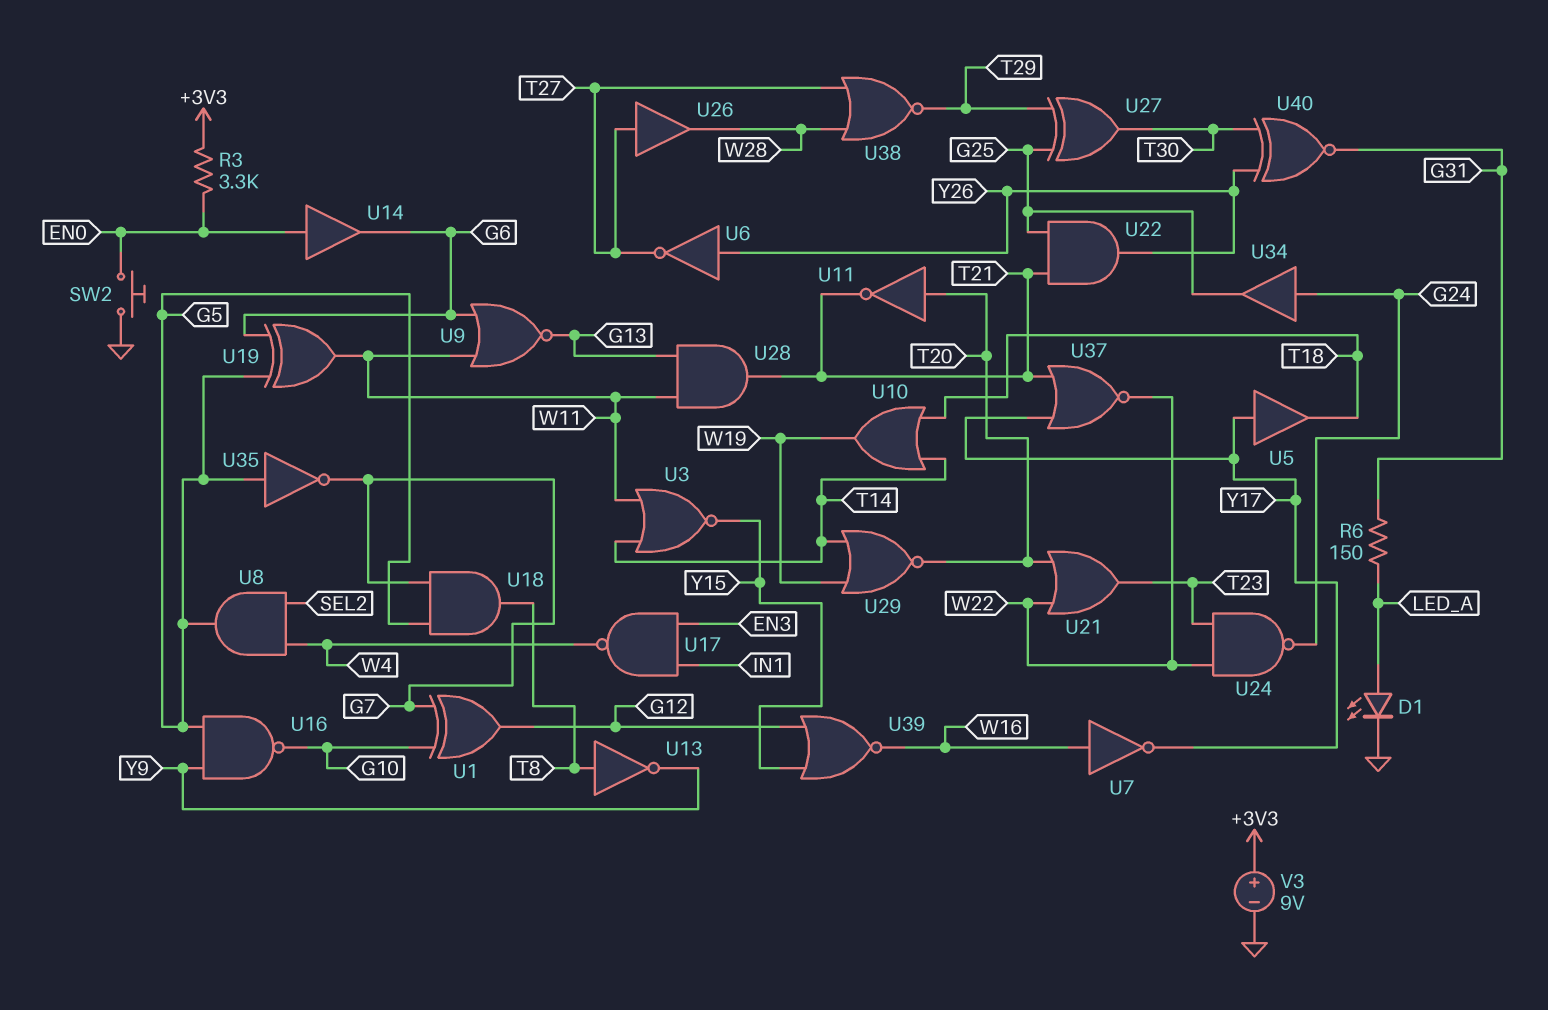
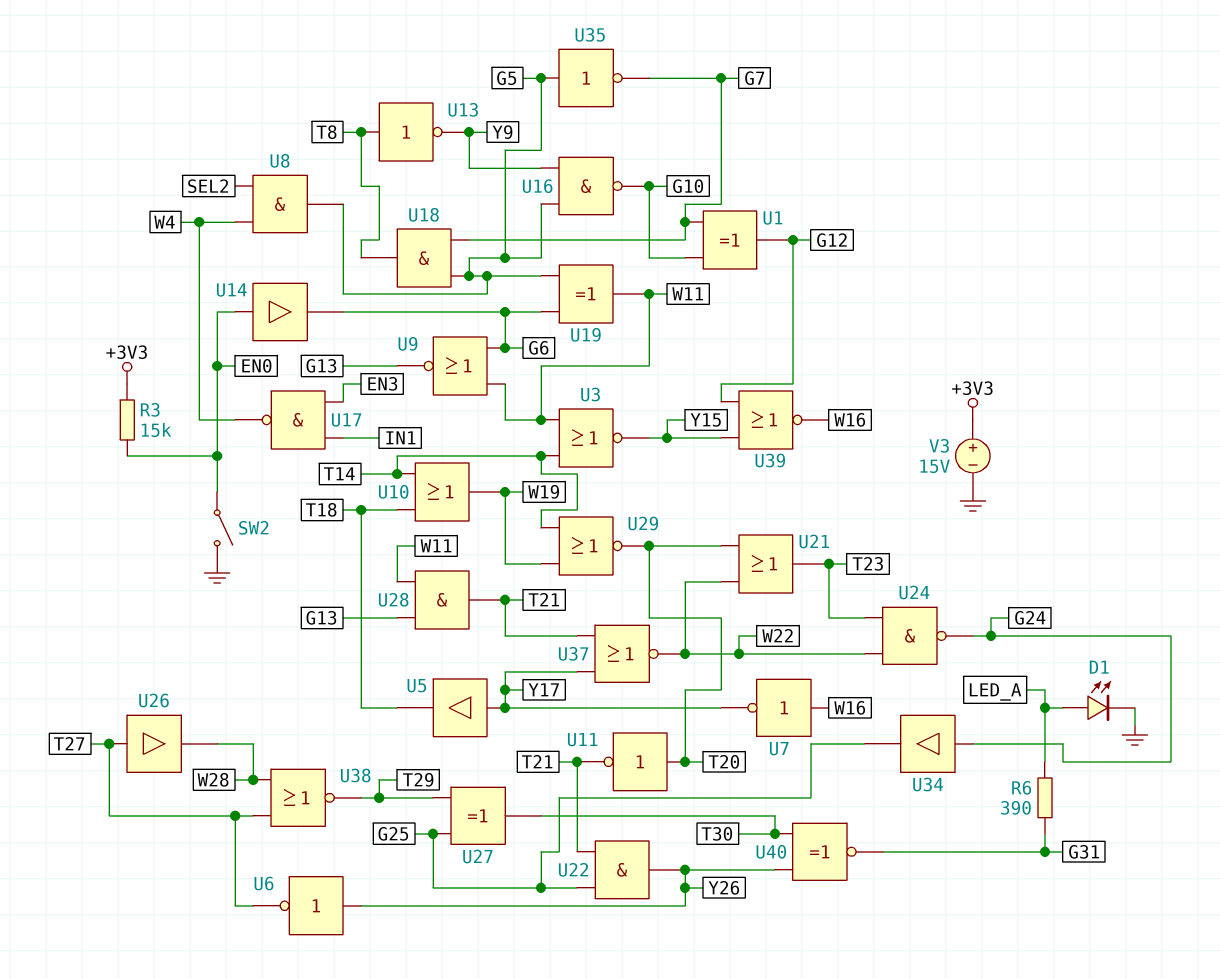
R3: 3.3k (+3V3, EN0) -> 15k (+3V3, EN0)
R6: 150 (G31, LED_A) -> 390 (G31, LED_A)
SW2: button (EN0, GND) -> switch (EN0, GND)
V3: 9V (plus +3V3, minus GND) -> 15V (plus +3V3, minus GND)

